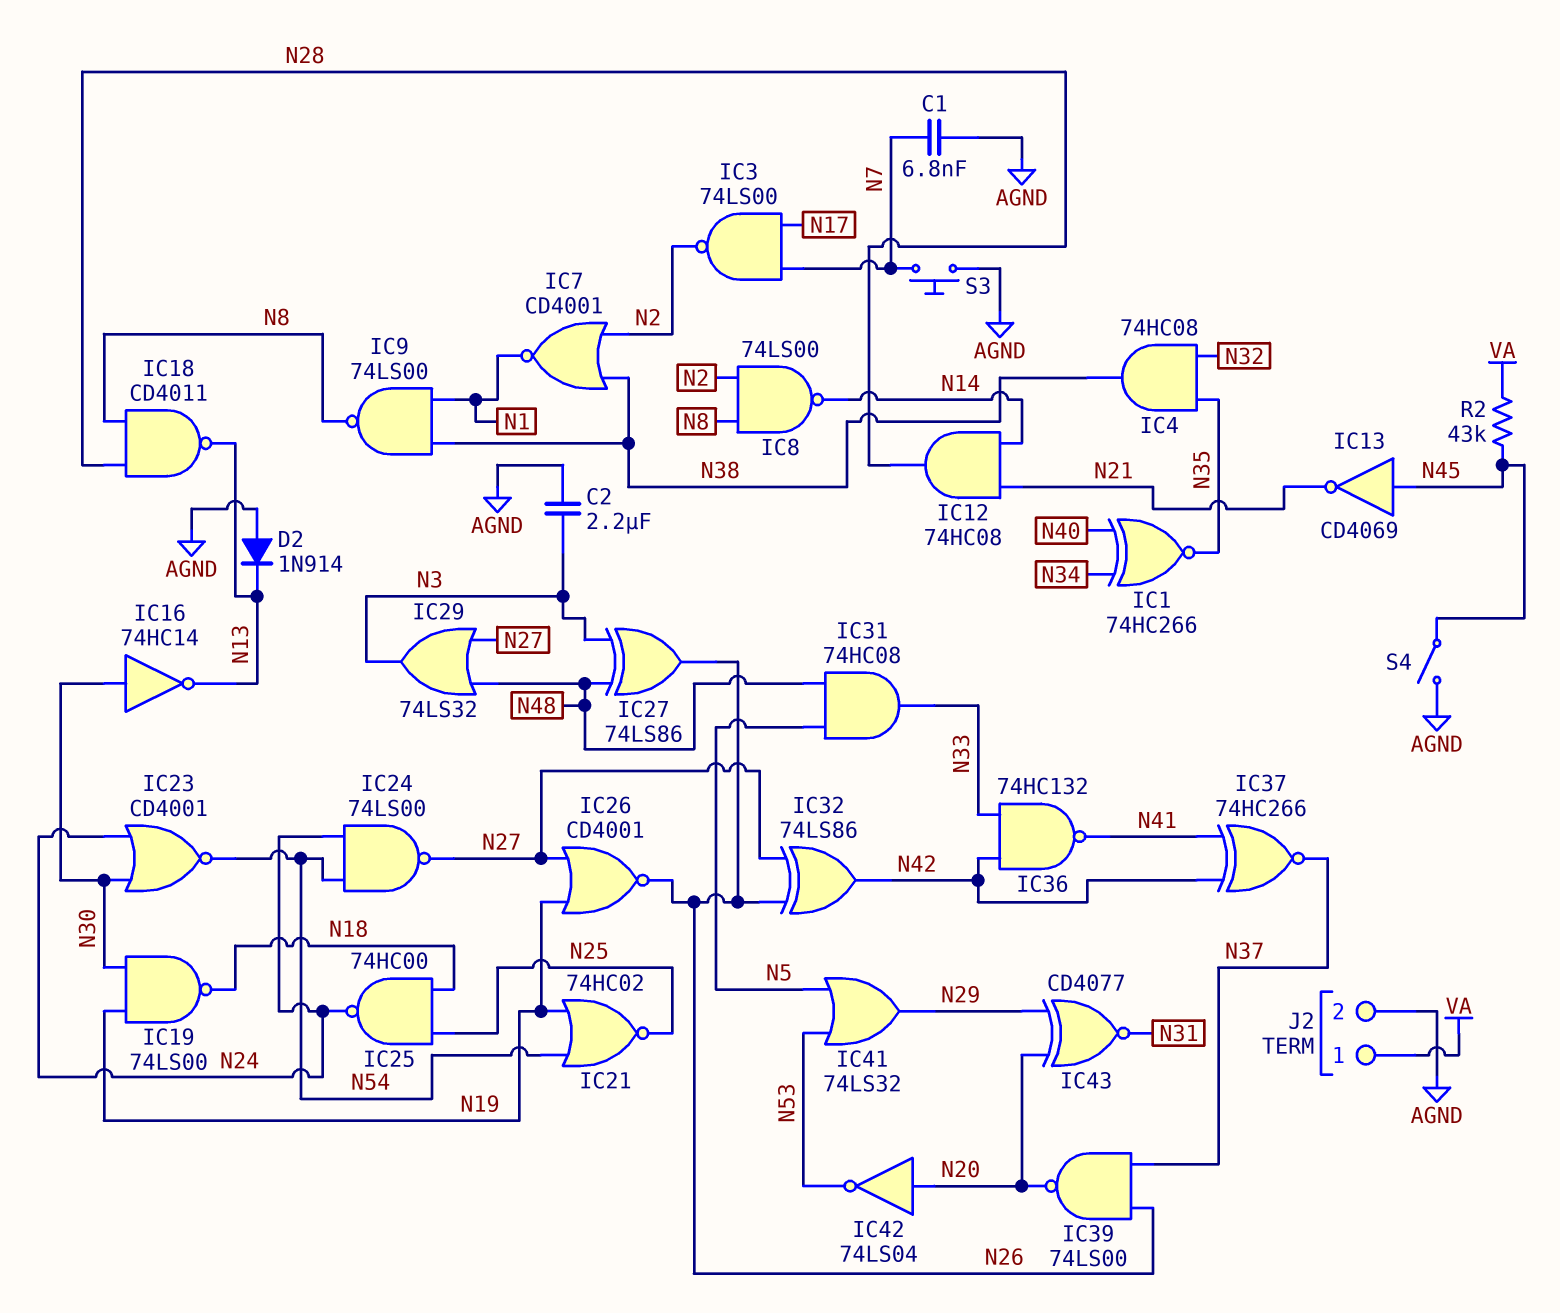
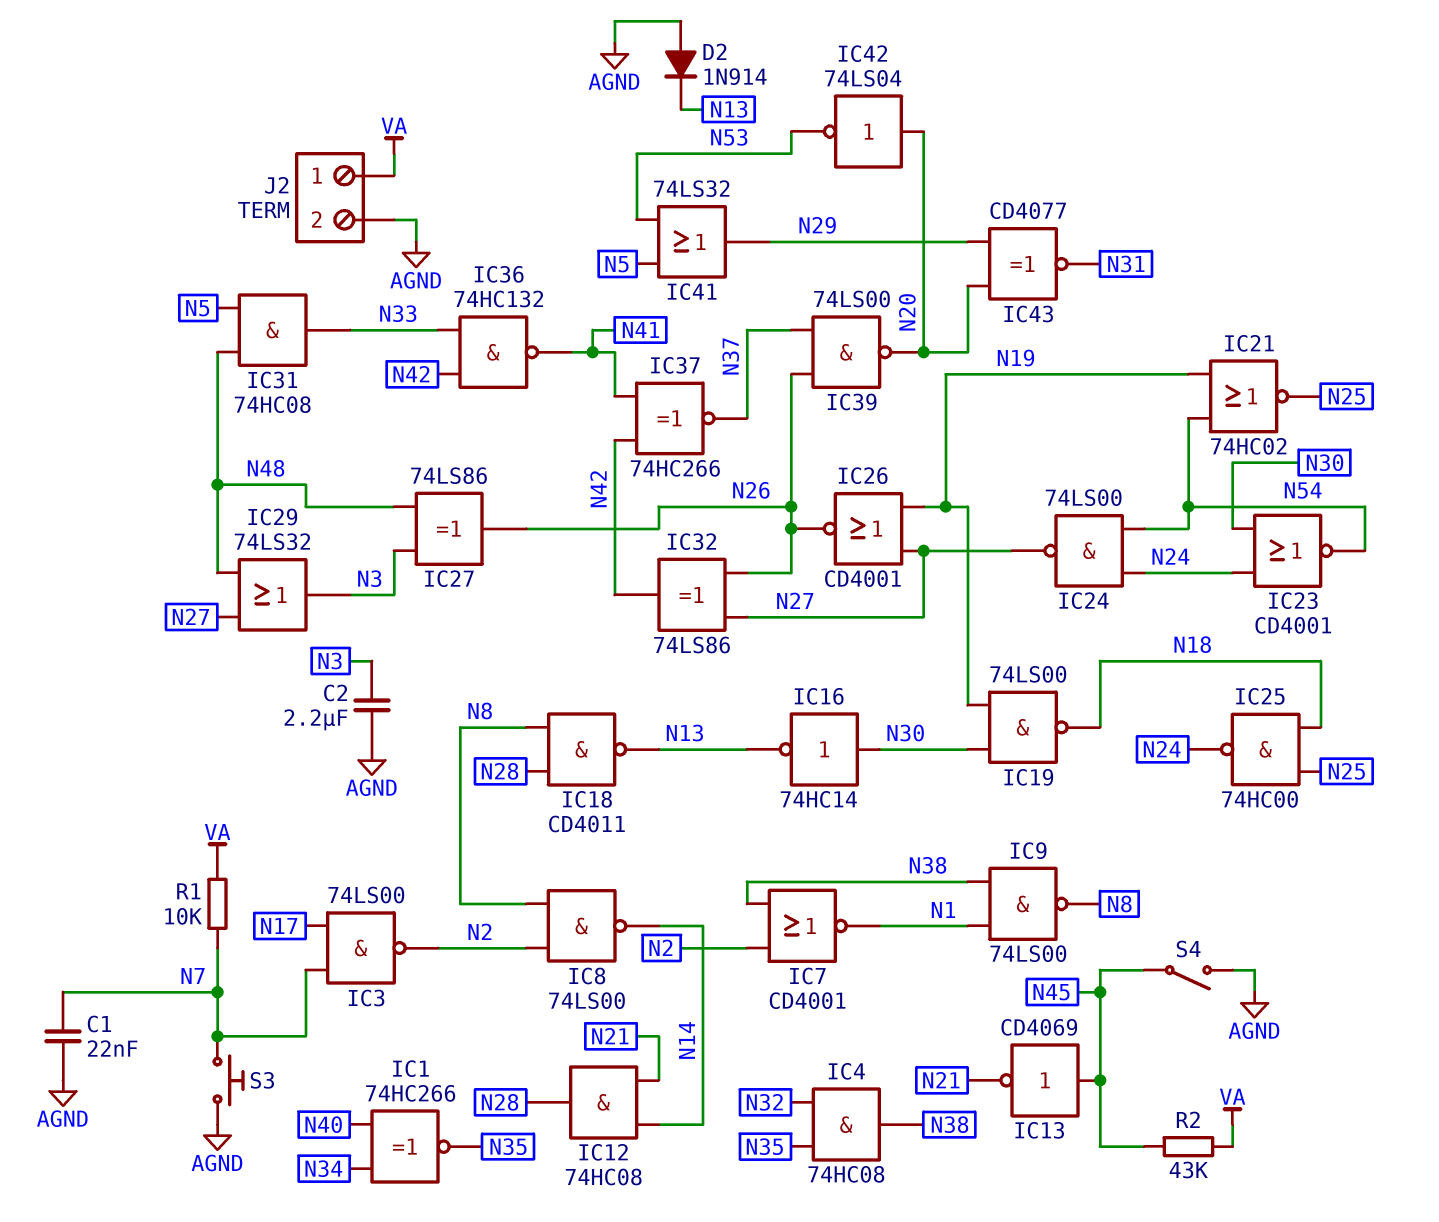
C1: 6.8nF (AGND, N7) -> 22nF (AGND, N7)
R1: none -> 10k (N7, VA)

